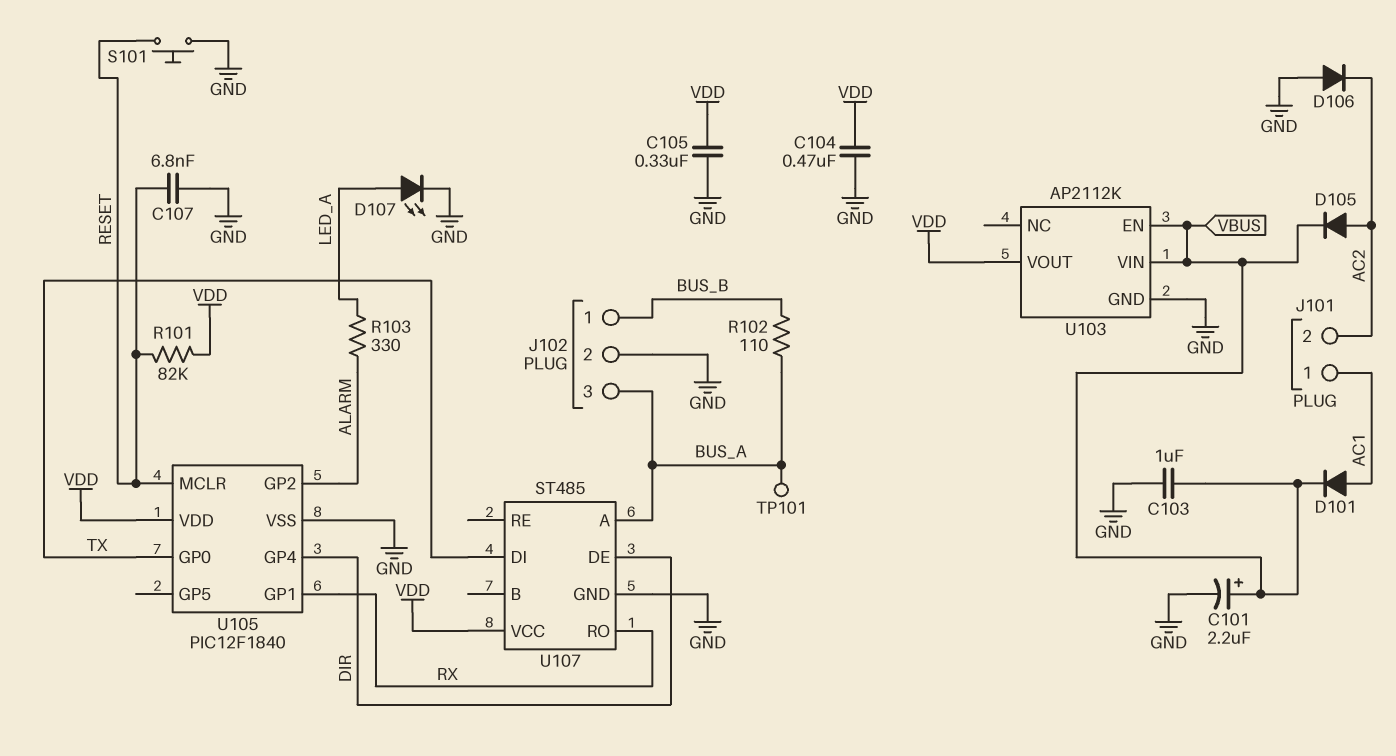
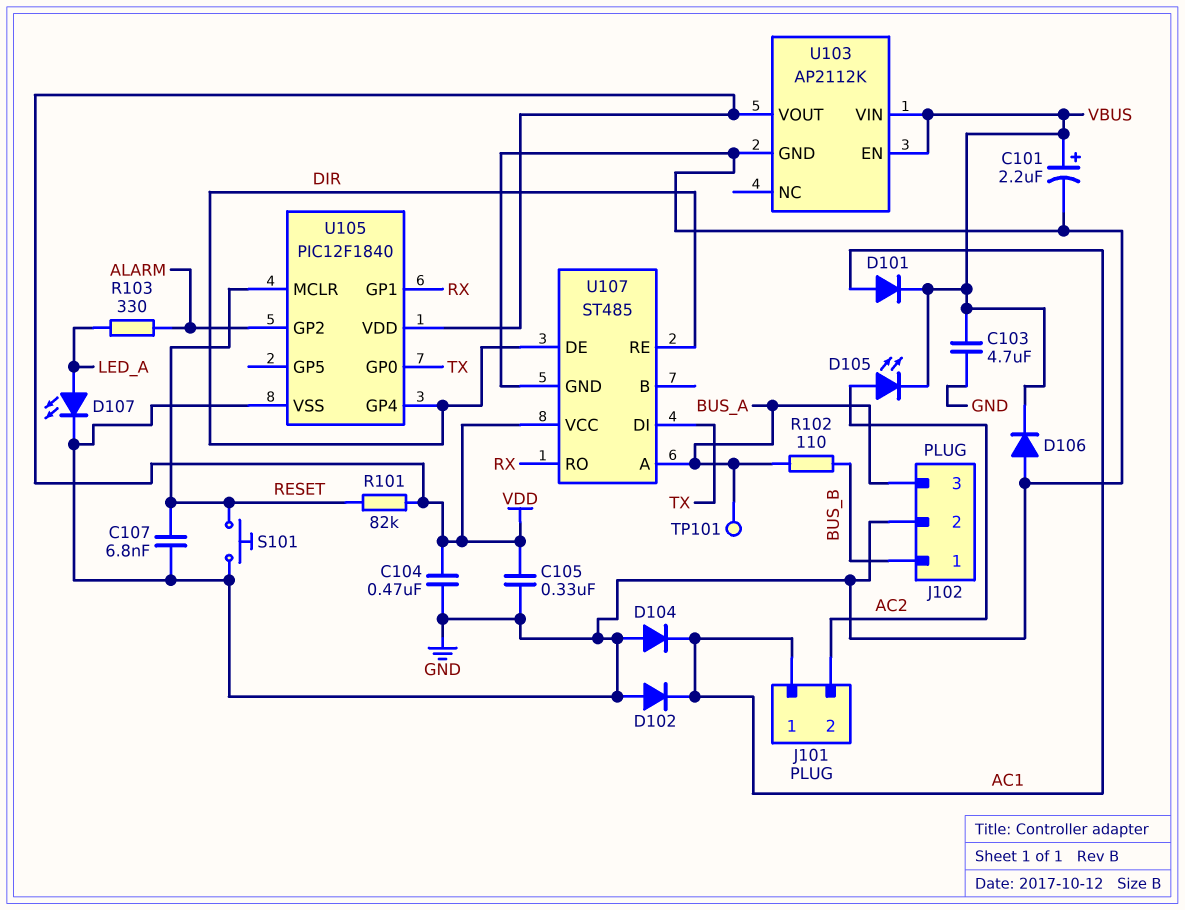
C103: 1uF (GND, VBUS) -> 4.7uF (GND, VBUS)
D102: none -> diode (A GND, K AC1)
D104: none -> diode (A GND, K AC1)
D105: diode (A AC2, K VBUS) -> LED (A AC2, K VBUS)
D106: diode (A GND, K AC2) -> diode (A GND, K VBUS)
U107 pin RE: none -> DIR

